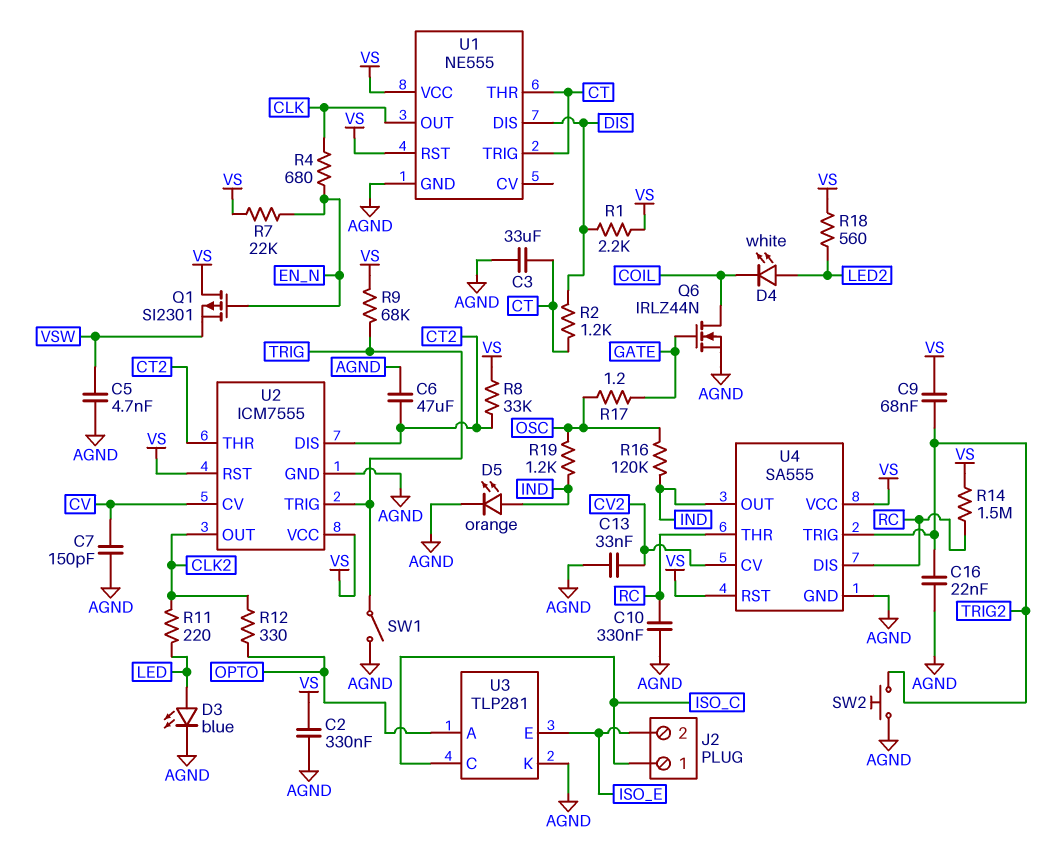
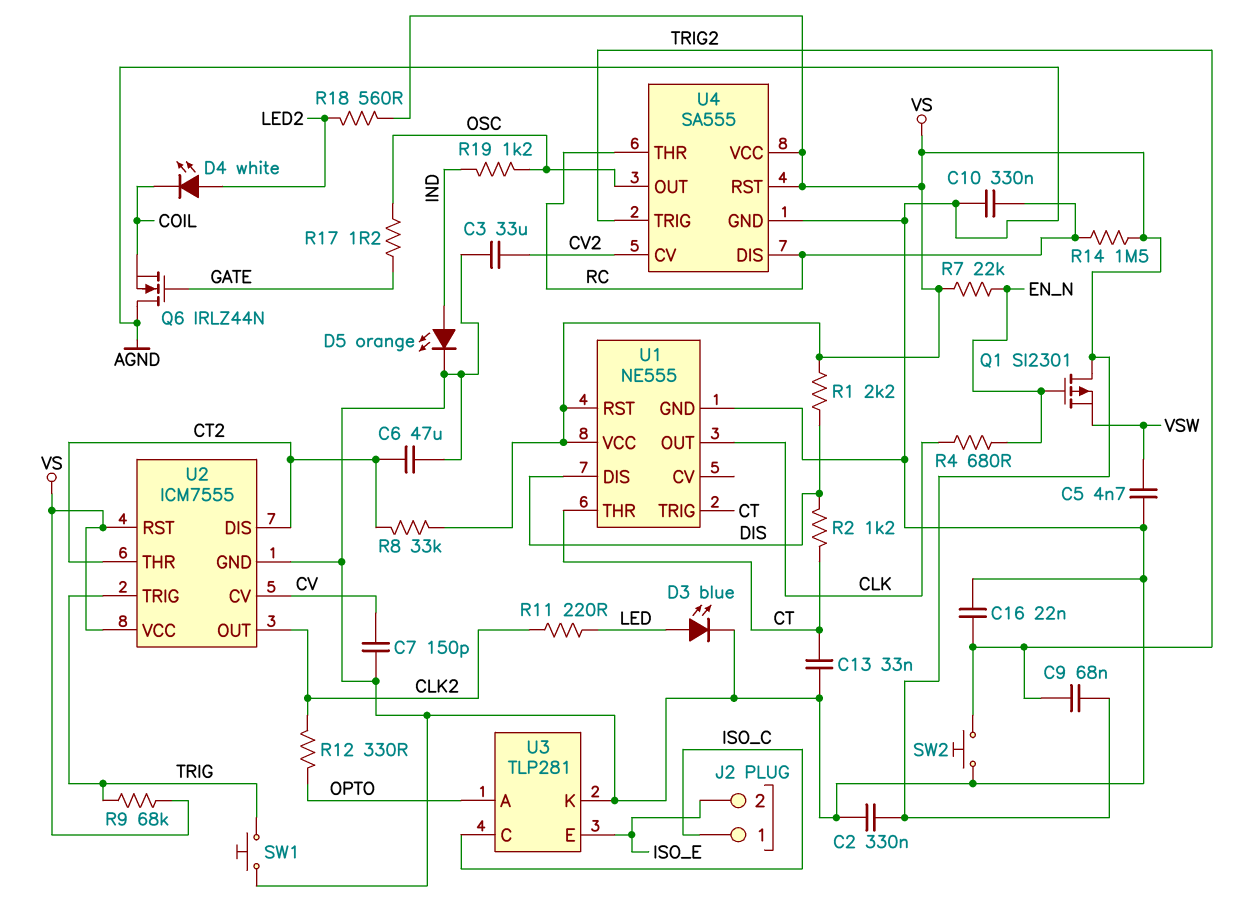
C3: 33uF (AGND, CT) -> 33uF (AGND, CV2)
C13: 33nF (AGND, CV2) -> 33nF (AGND, CT)
Q6: NMOS IRLZ44N (G GATE, D COIL, S AGND) -> NMOS IRLZ44N (G GATE, D AGND, S COIL)
R16: 120k (IND, OSC) -> none
SW1: switch (AGND, TRIG) -> button (AGND, TRIG)
U4 pin OUT: IND -> OSC

